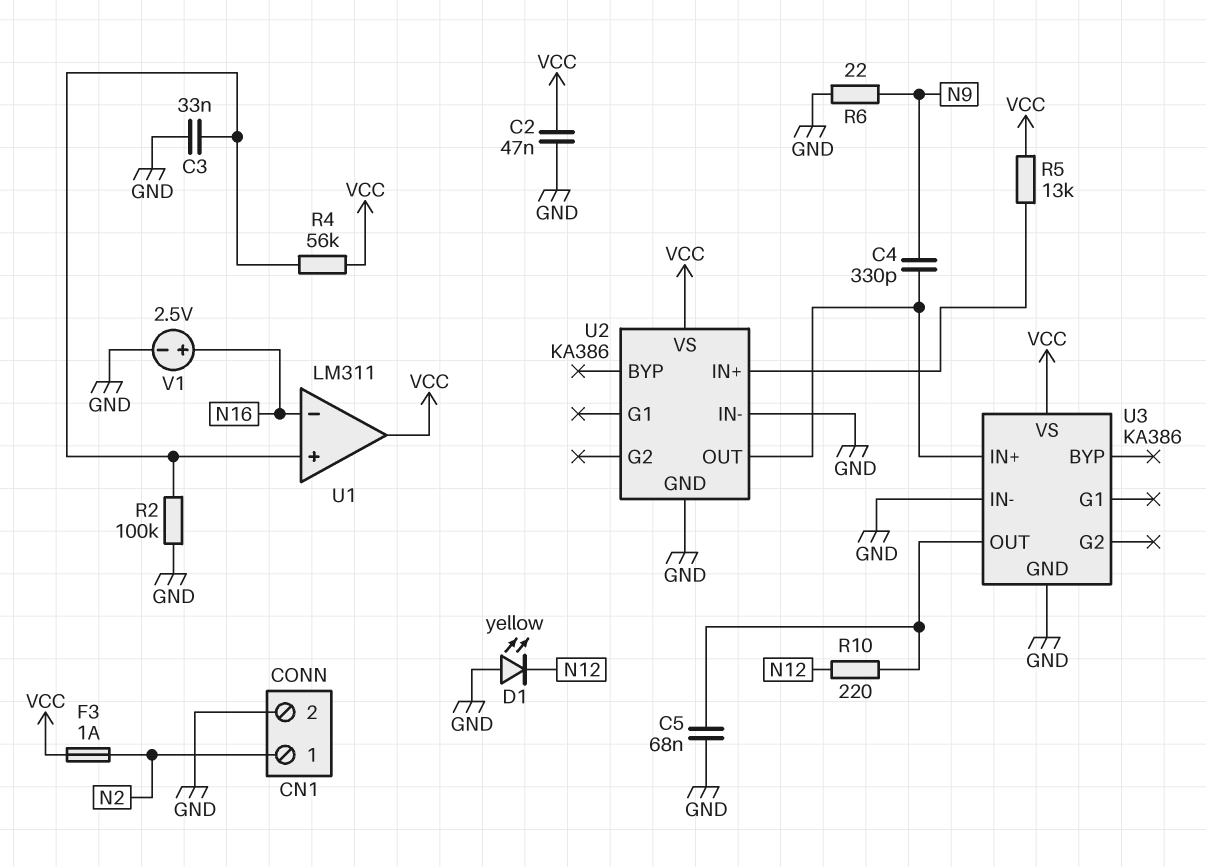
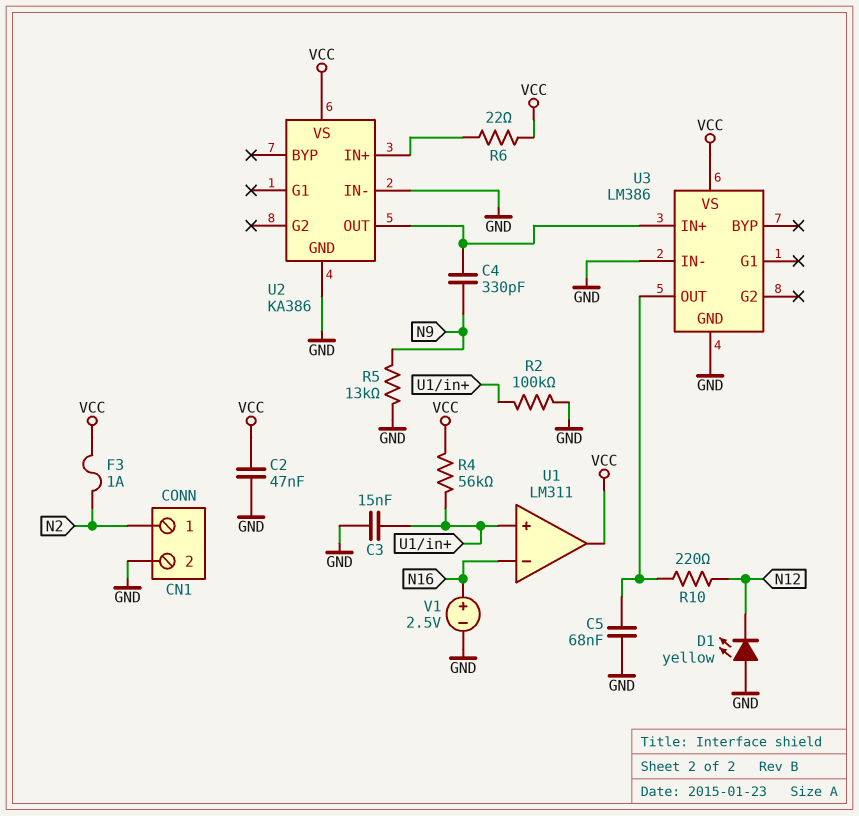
C3: 33nF (GND, U1/in+) -> 15nF (GND, U1/in+)
R5: 13k (U2/IN+, VCC) -> 13k (GND, N9)
R6: 22 (GND, N9) -> 22 (U2/IN+, VCC)
U3: KA386 -> LM386

